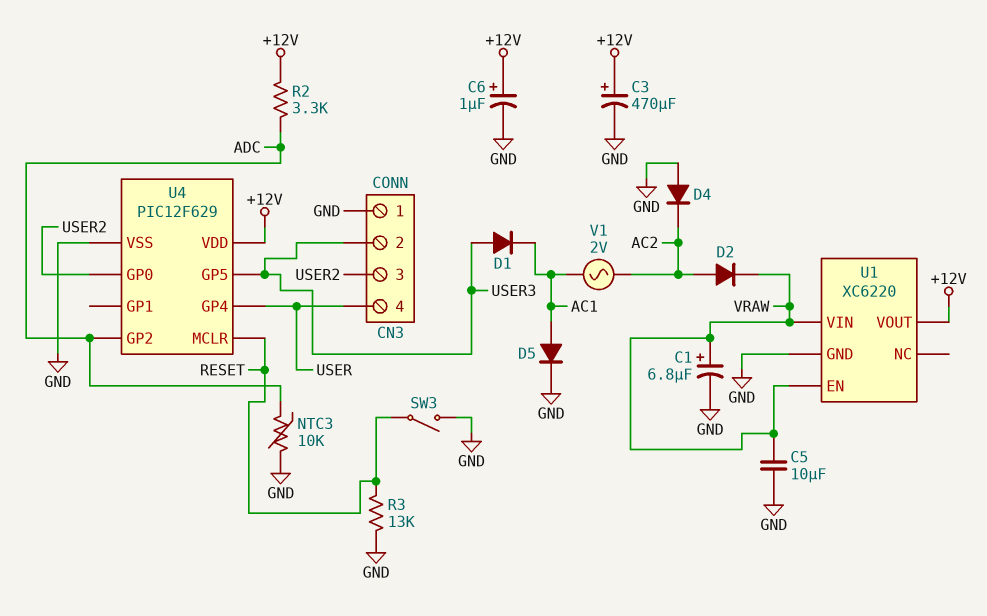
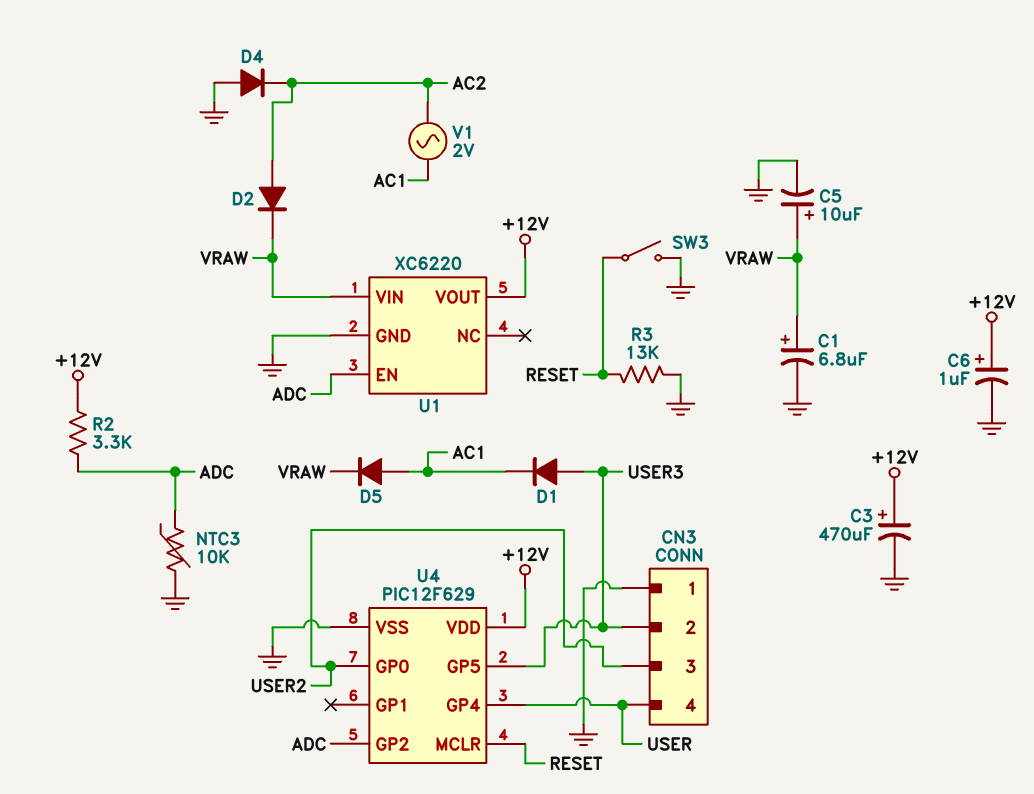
C5: 10uF (GND, VRAW) -> 10uF (plus VRAW, minus GND)
D5: diode (A AC1, K GND) -> diode (A AC1, K VRAW)
U1 pin EN: VRAW -> ADC

